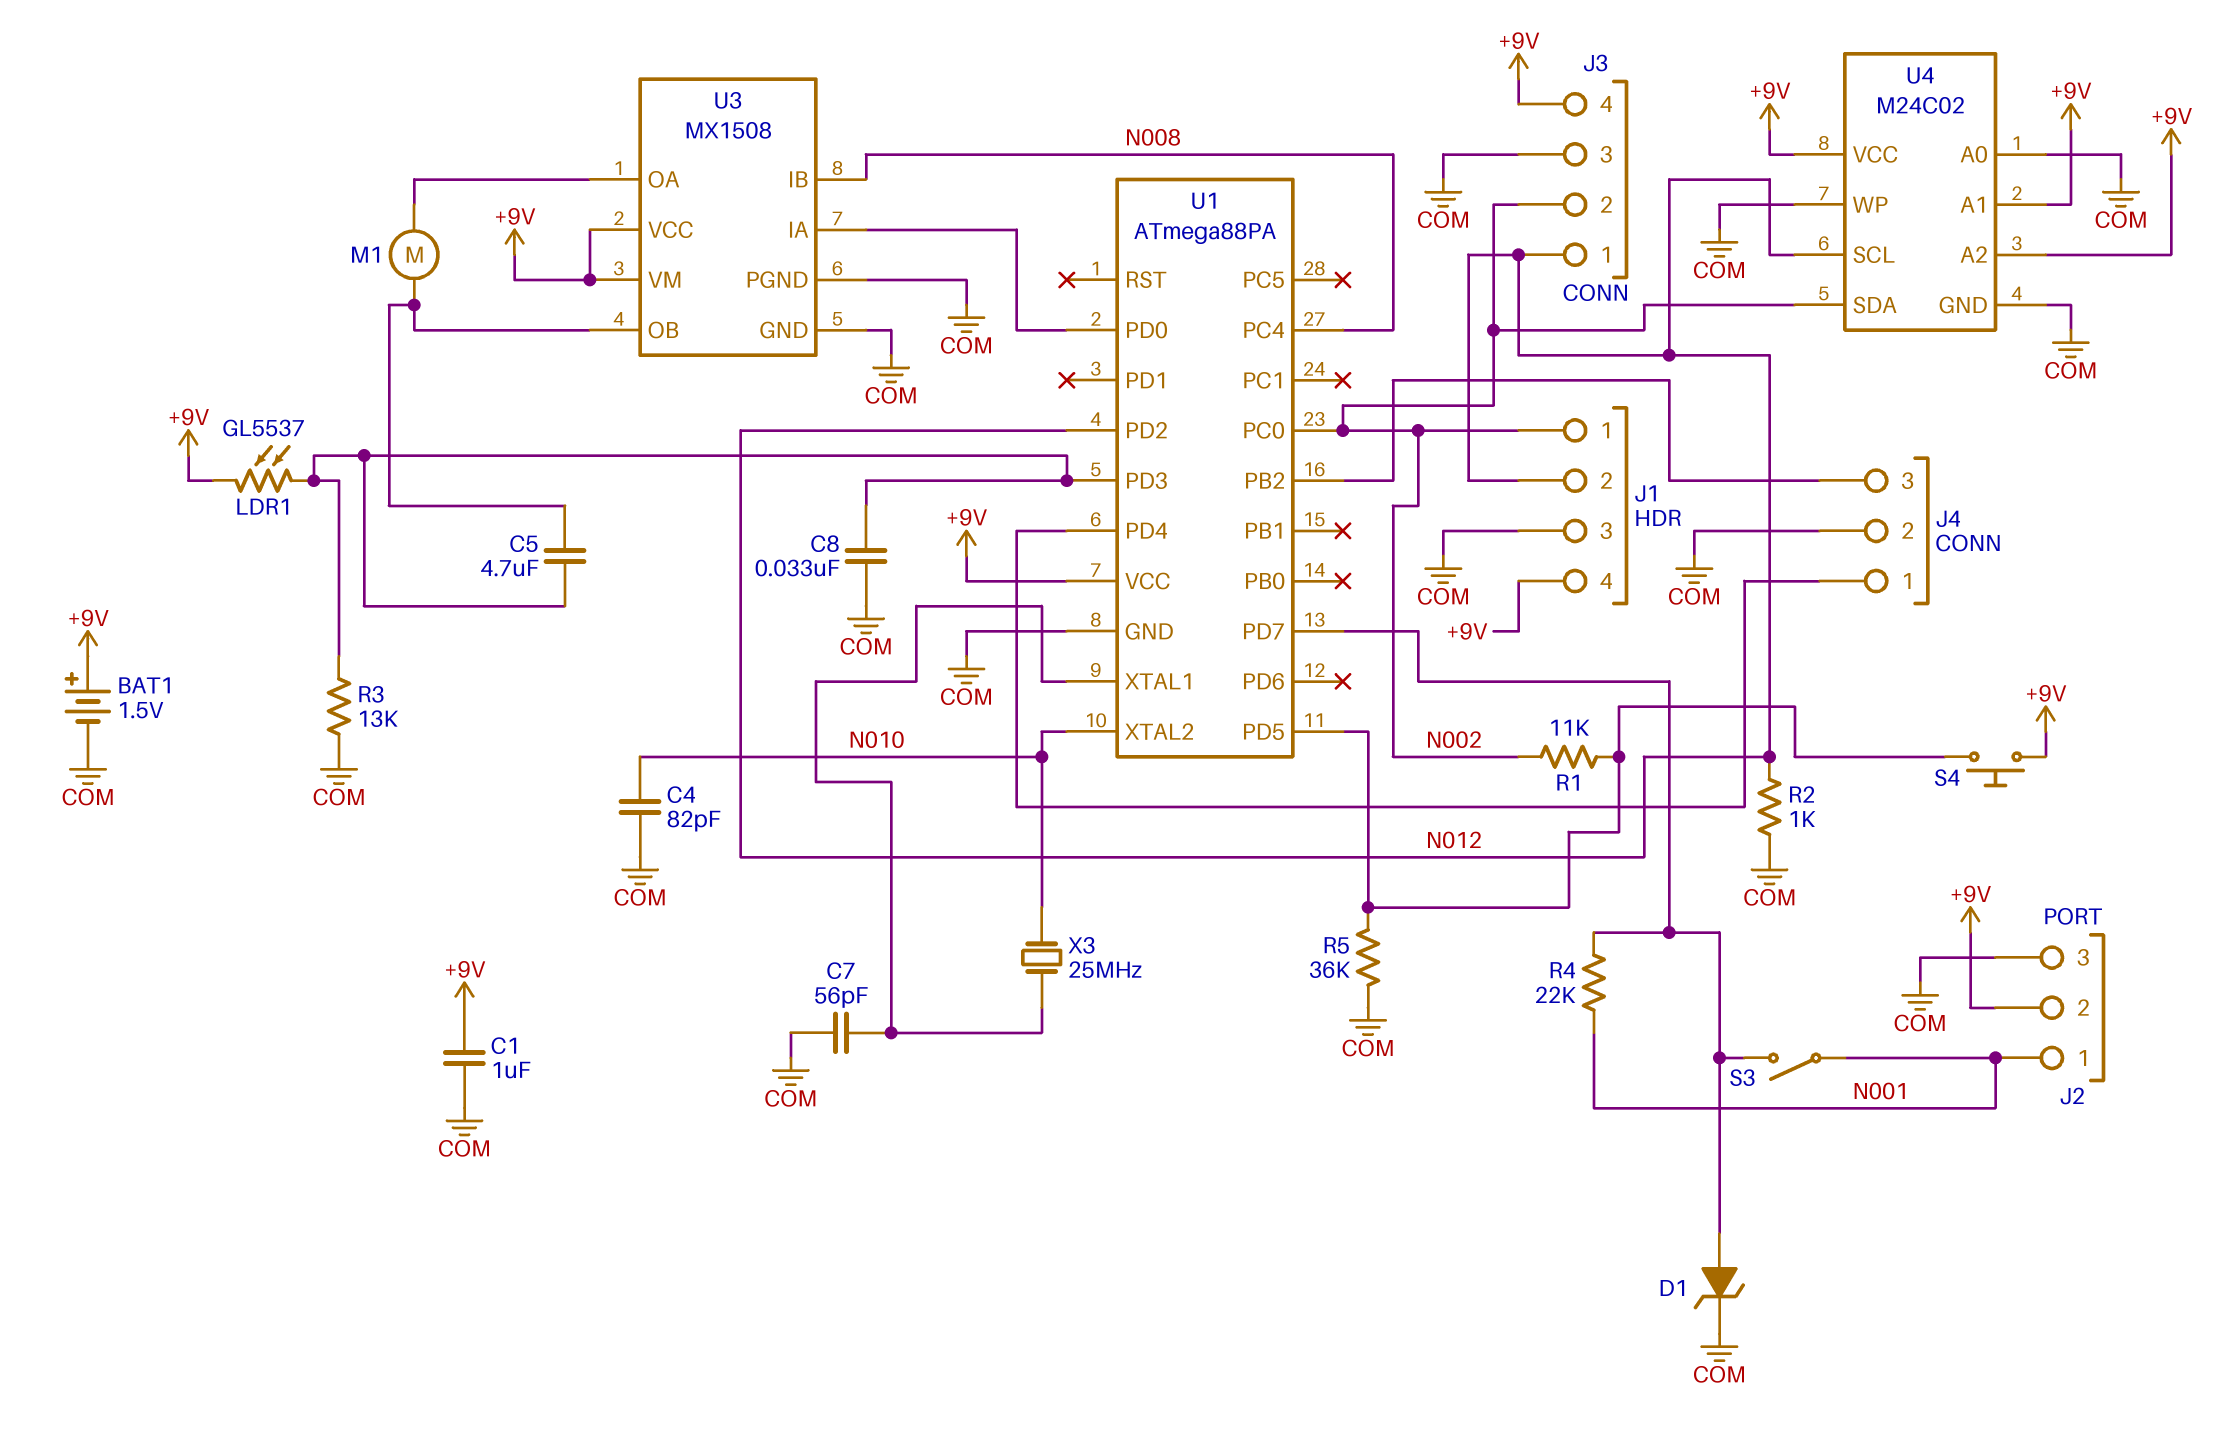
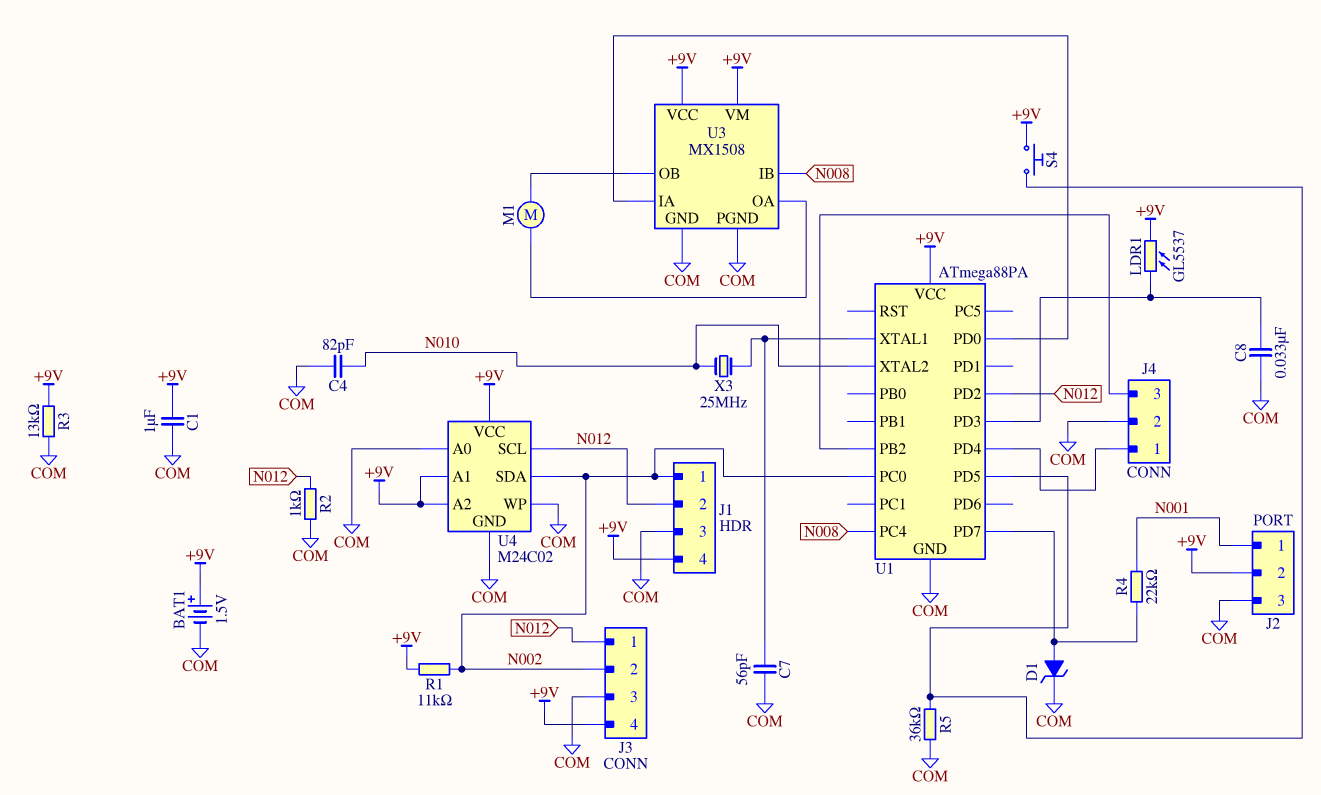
C5: 4.7uF (U1/PD3, U3/OB) -> none
R1: 11k (N002, U1/PD5) -> 11k (+9V, N002)
R3: 13k (COM, U1/PD3) -> 13k (+9V, COM)
S3: switch (N001, U1/PD7) -> none

